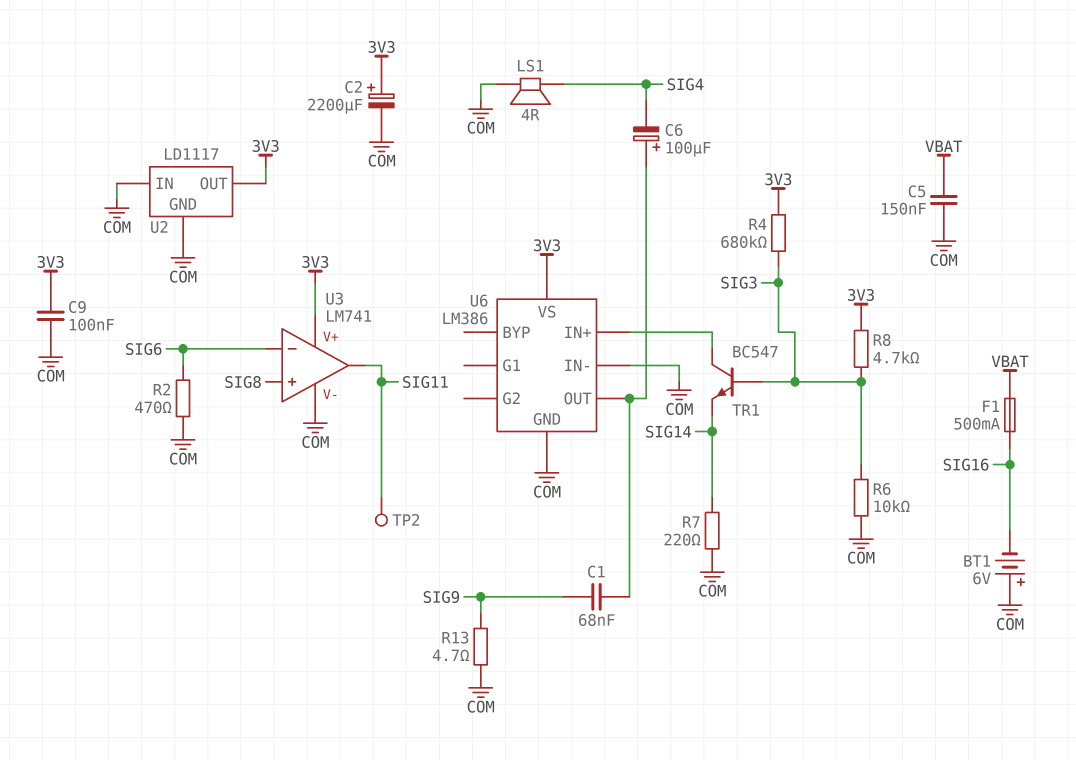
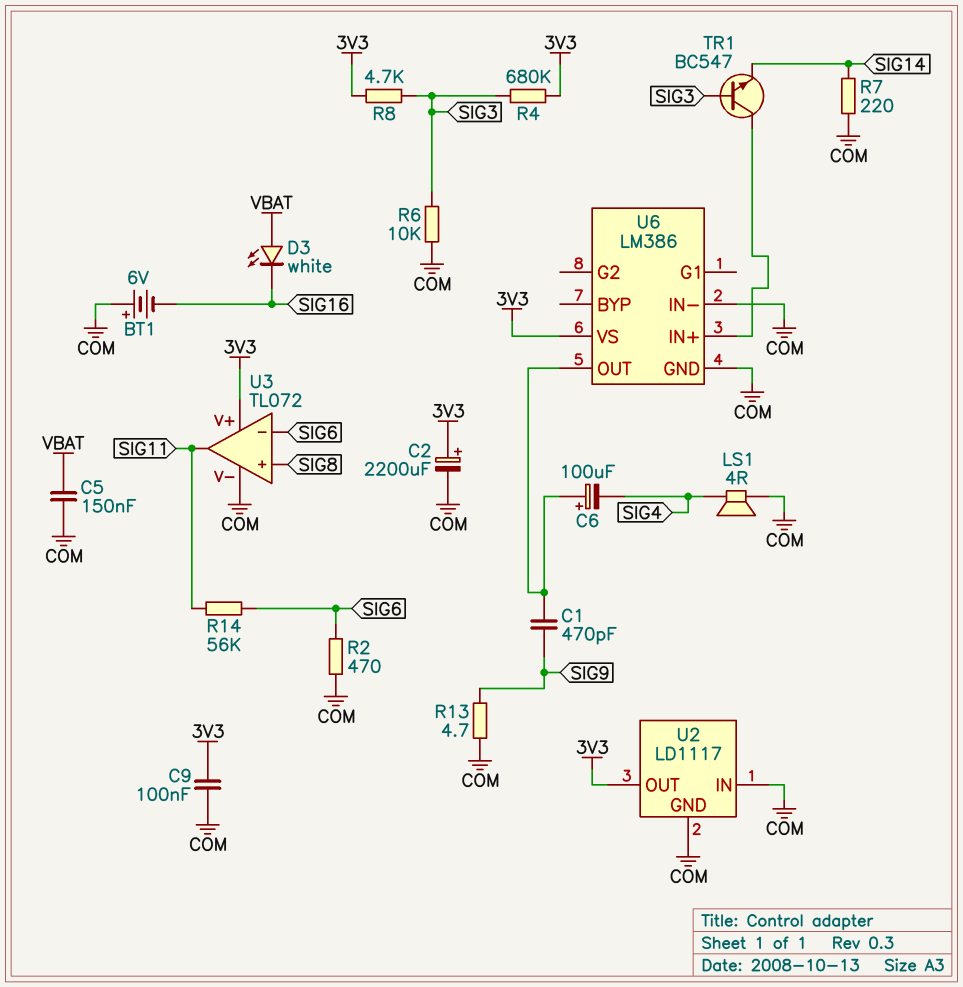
C1: 68nF (SIG9, U6/OUT) -> 470pF (SIG9, U6/OUT)
D3: none -> LED white (A VBAT, K SIG16)
F1: 500mA (SIG16, VBAT) -> none
R14: none -> 56k (SIG6, SIG11)
TP2: test point (SIG11) -> none
U3: LM741 -> TL072

